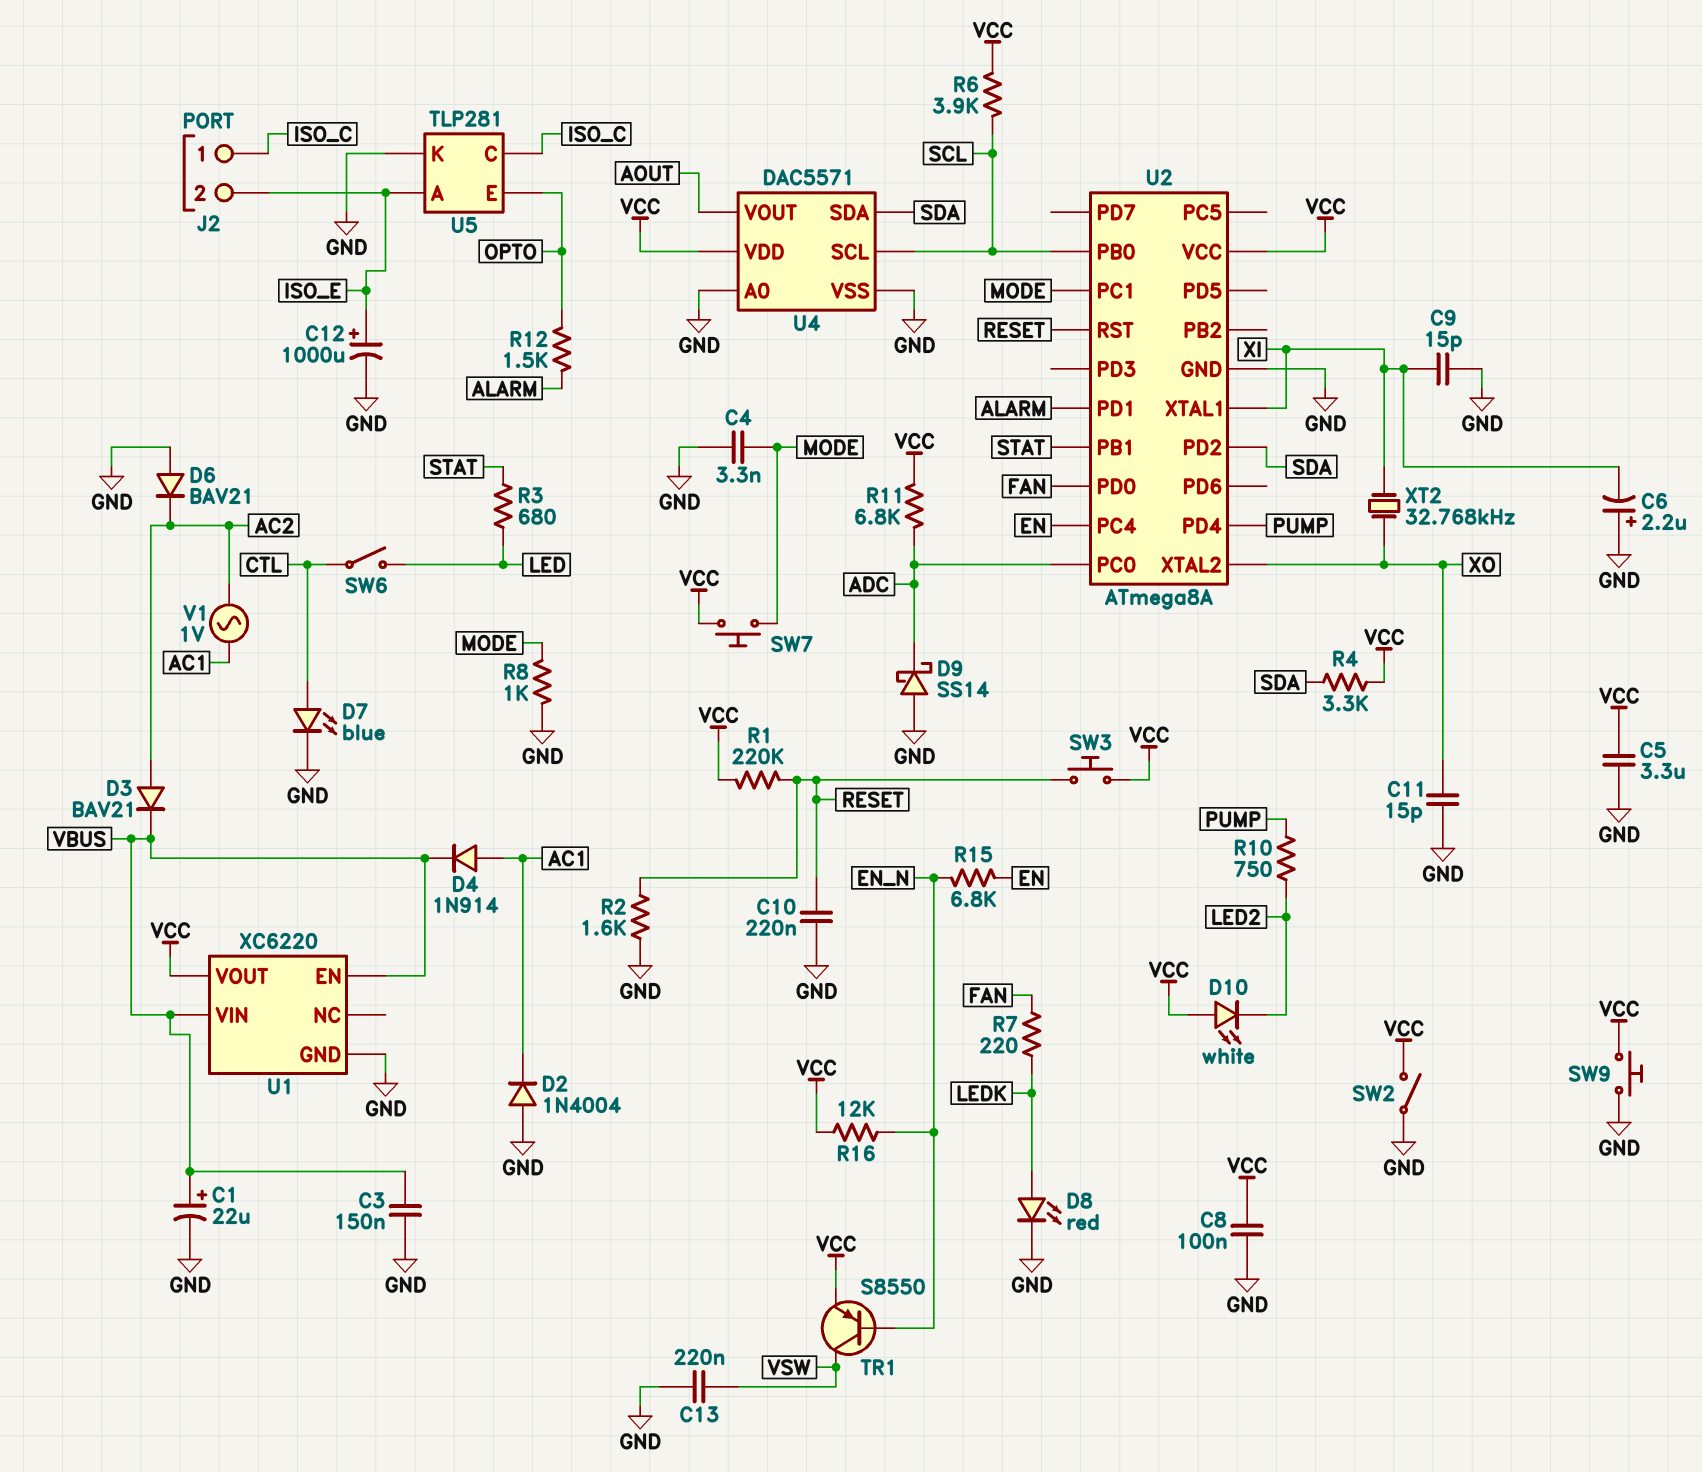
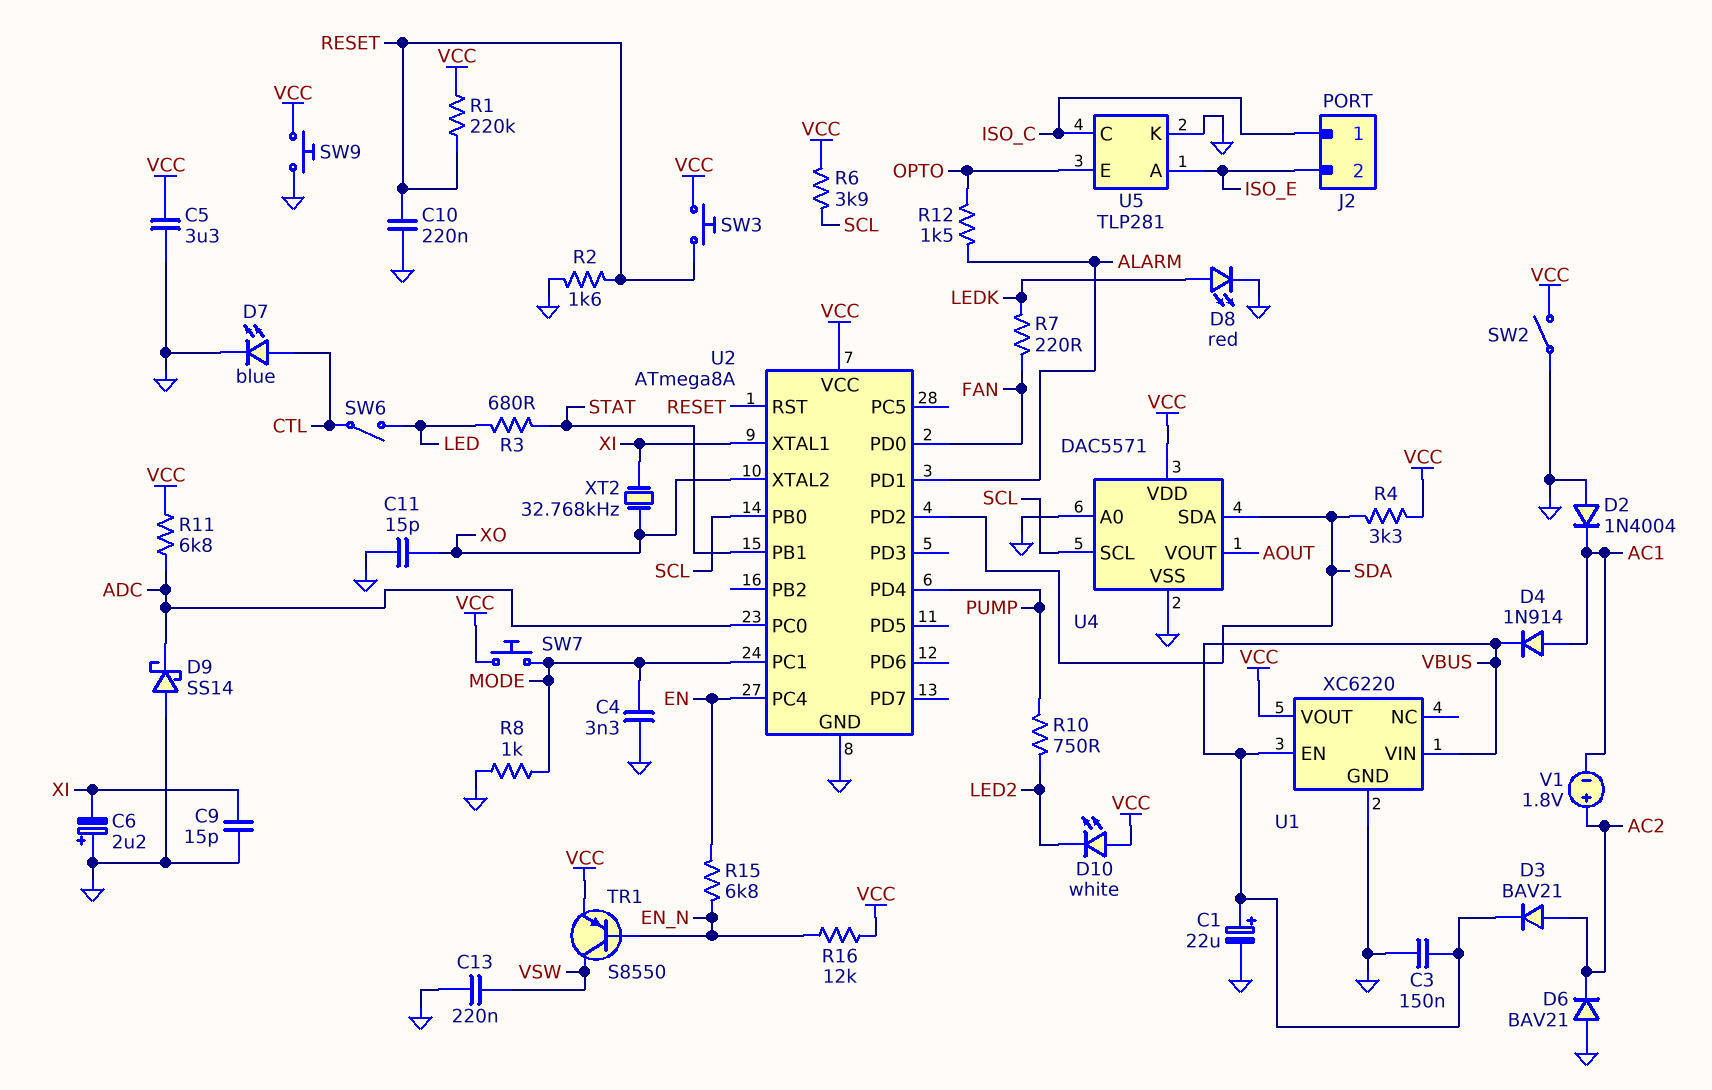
C8: 100nF (GND, VCC) -> none
C12: 1000uF (plus ISO_E, minus GND) -> none
V1: AC 1V (AC1, AC2) -> 1.8V (plus AC2, minus AC1)

